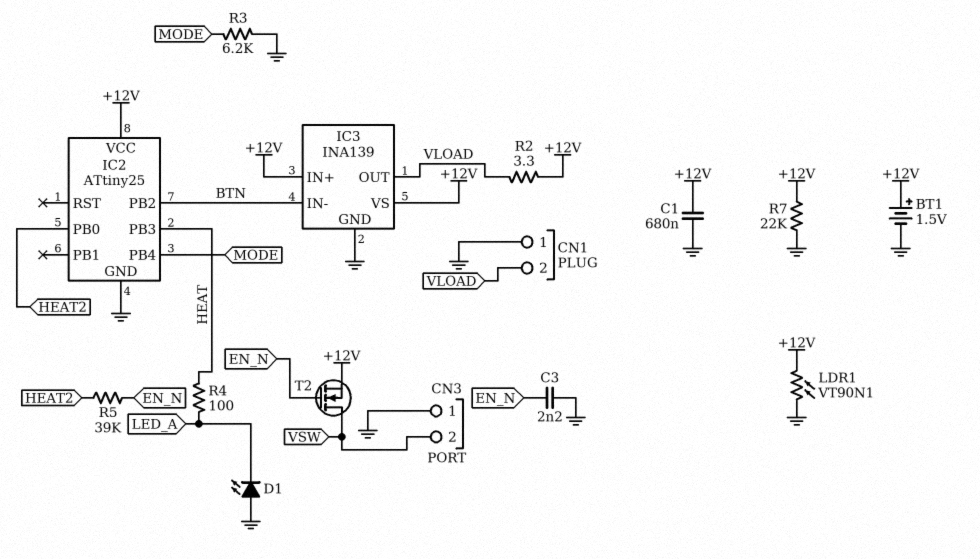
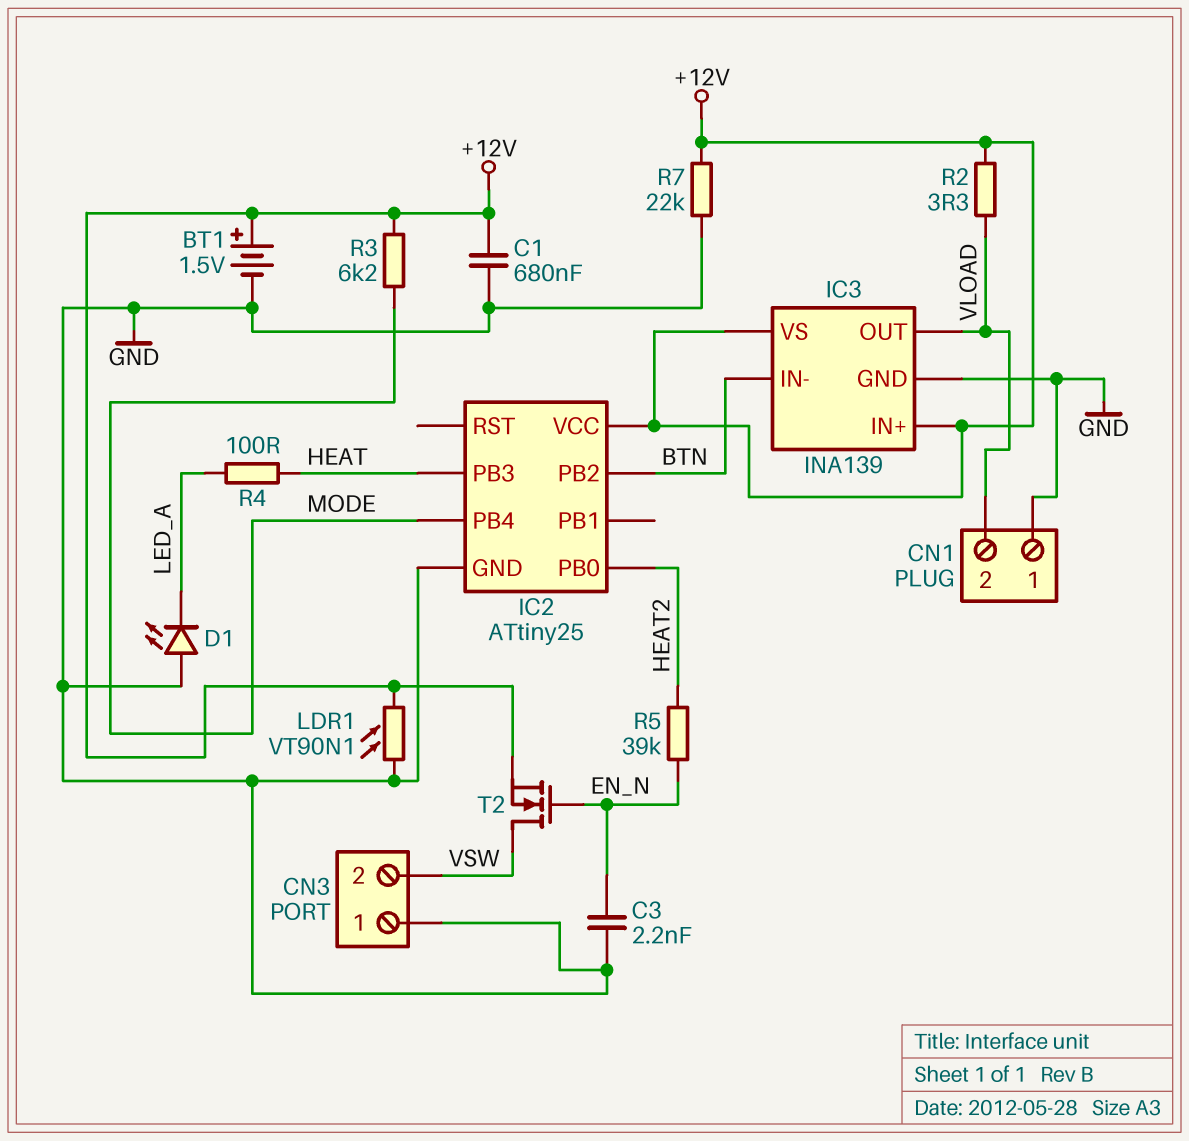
R3: 6.2k (GND, MODE) -> 6.2k (+12V, MODE)

